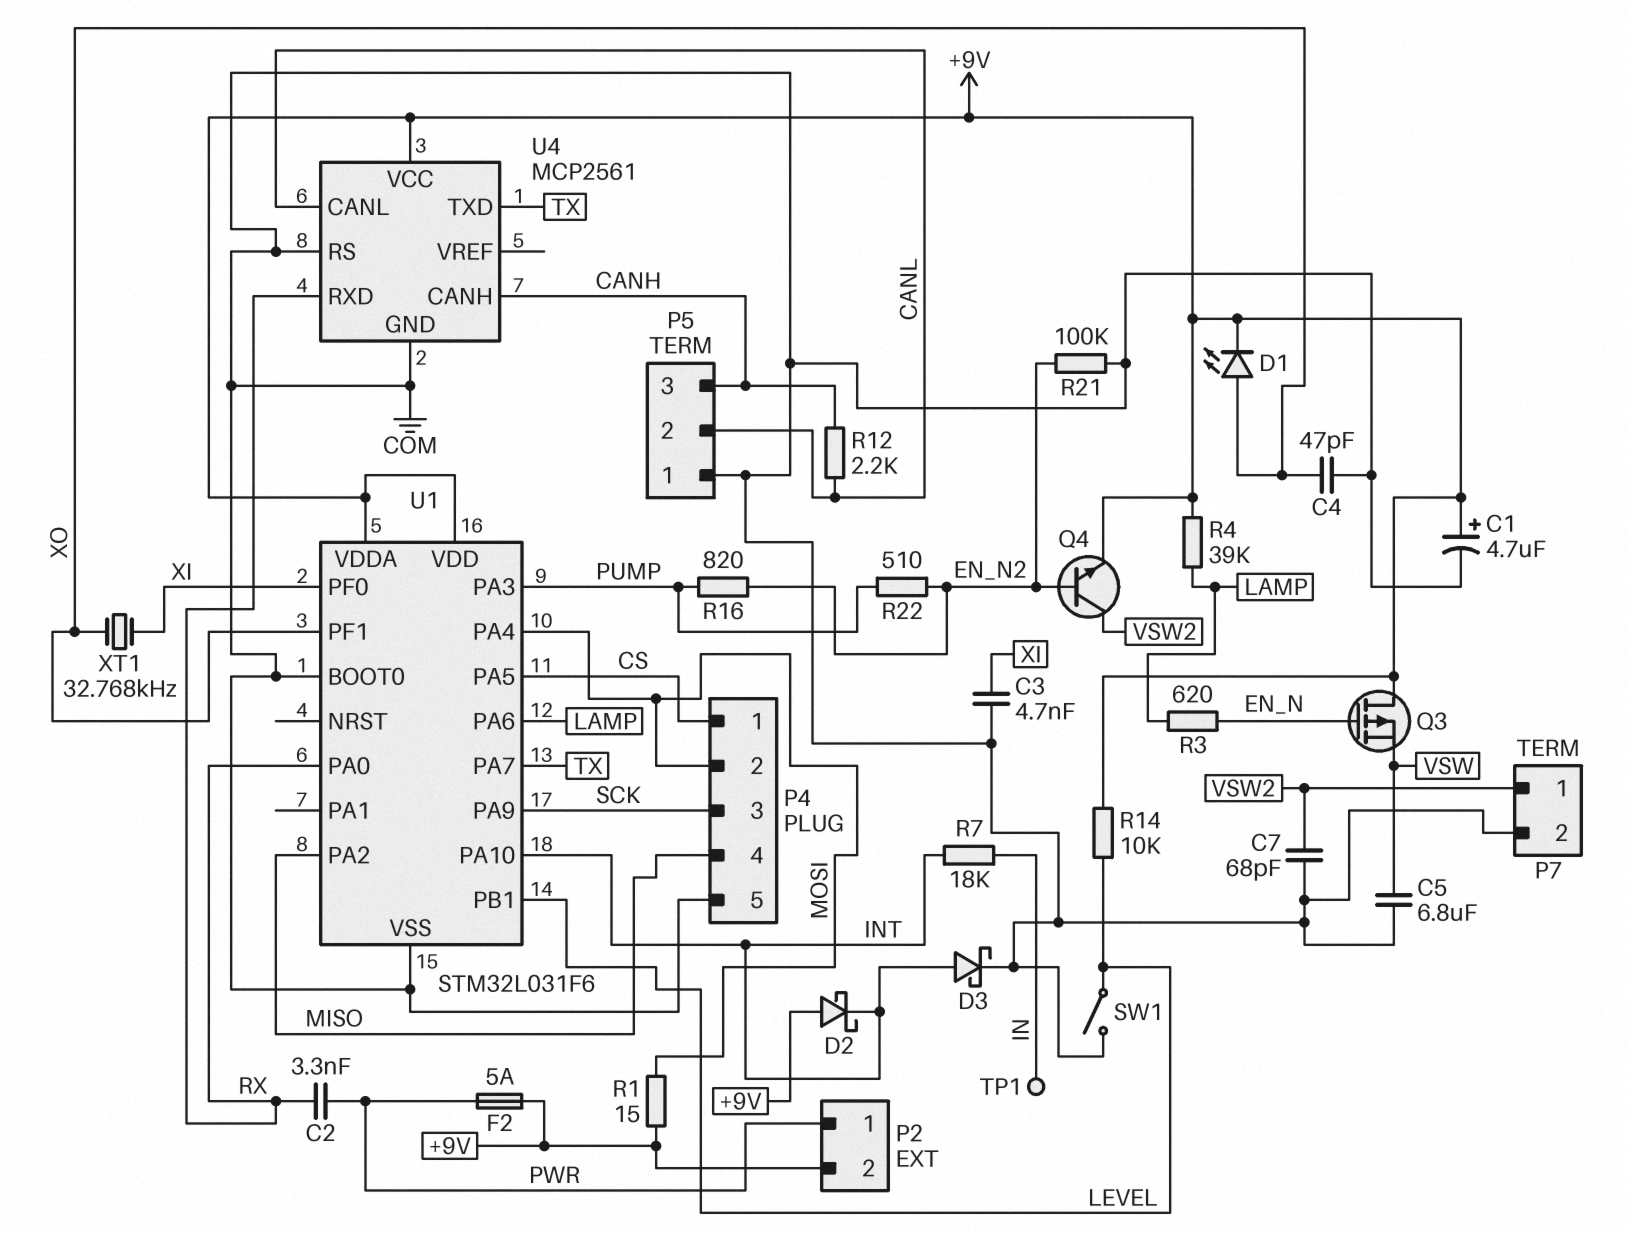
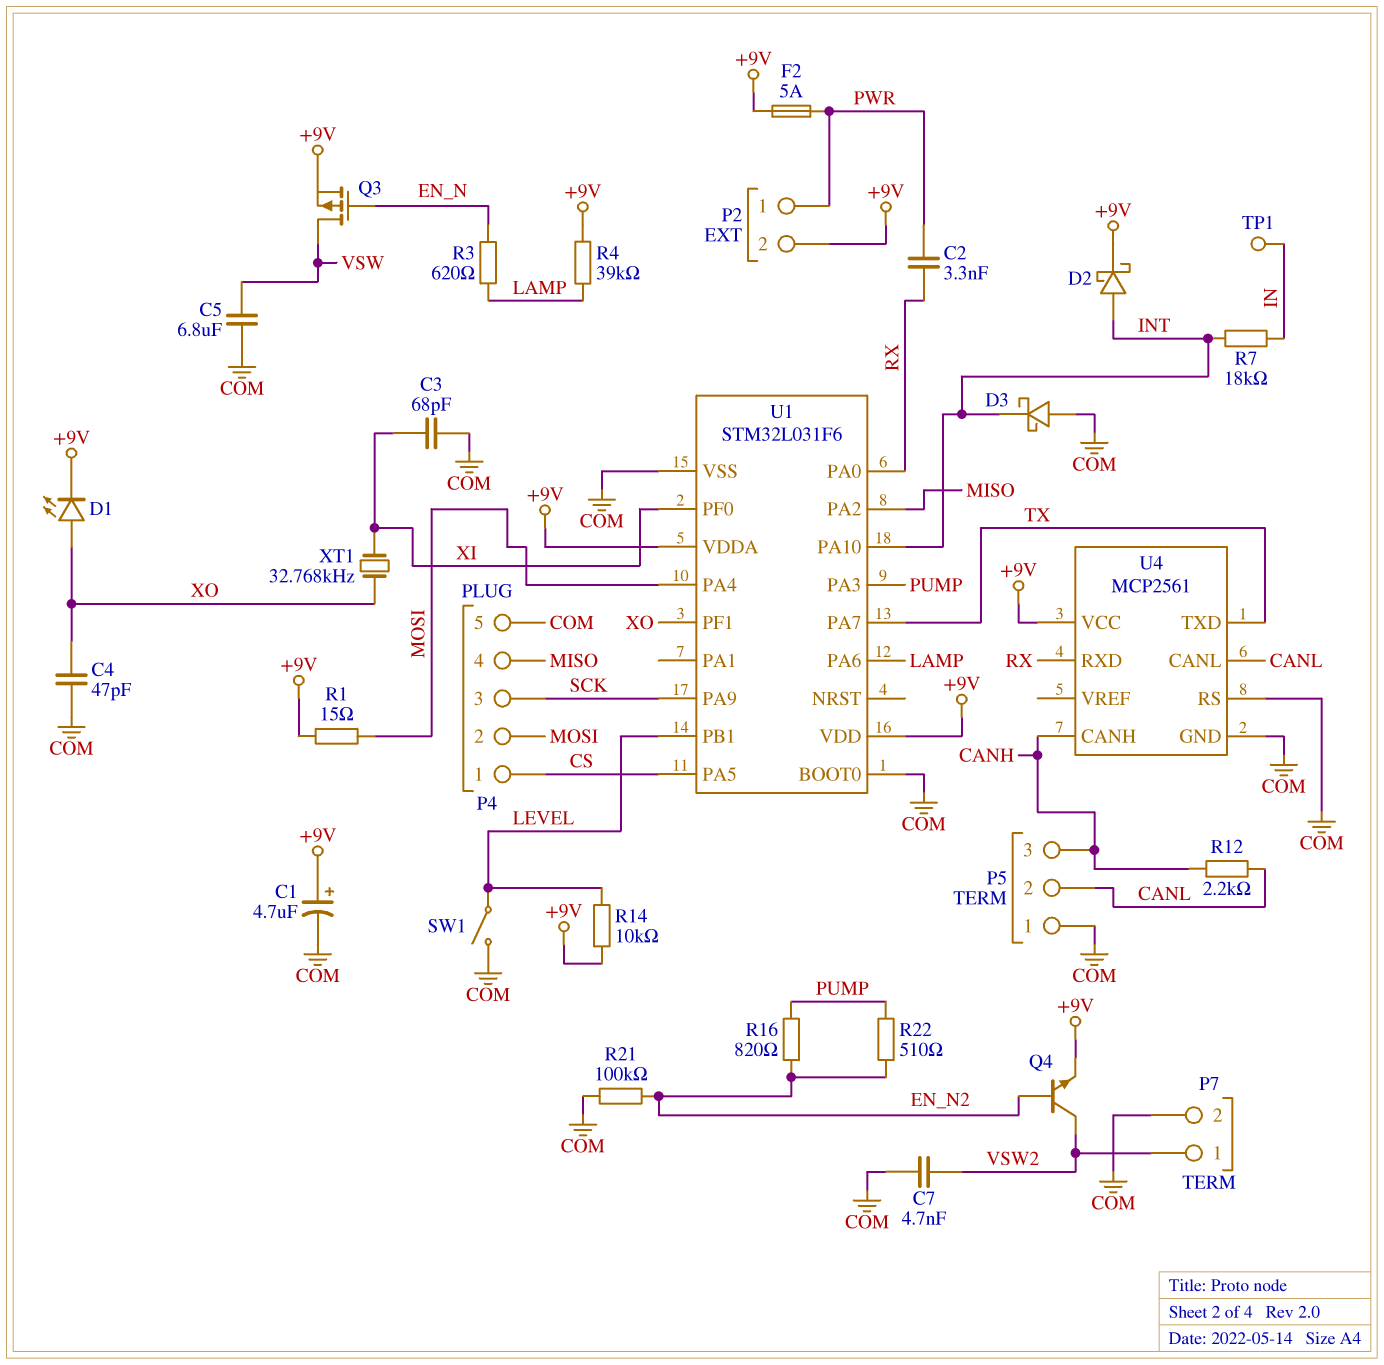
C3: 4.7nF (COM, XI) -> 68pF (COM, XI)
C7: 68pF (COM, VSW2) -> 4.7nF (COM, VSW2)
D2: schottky (A +9V, K INT) -> schottky (A INT, K +9V)
D3: schottky (A INT, K COM) -> schottky (A COM, K INT)
Q3: PMOS (G EN_N, D +9V, S VSW) -> PMOS (G EN_N, D VSW, S +9V)

